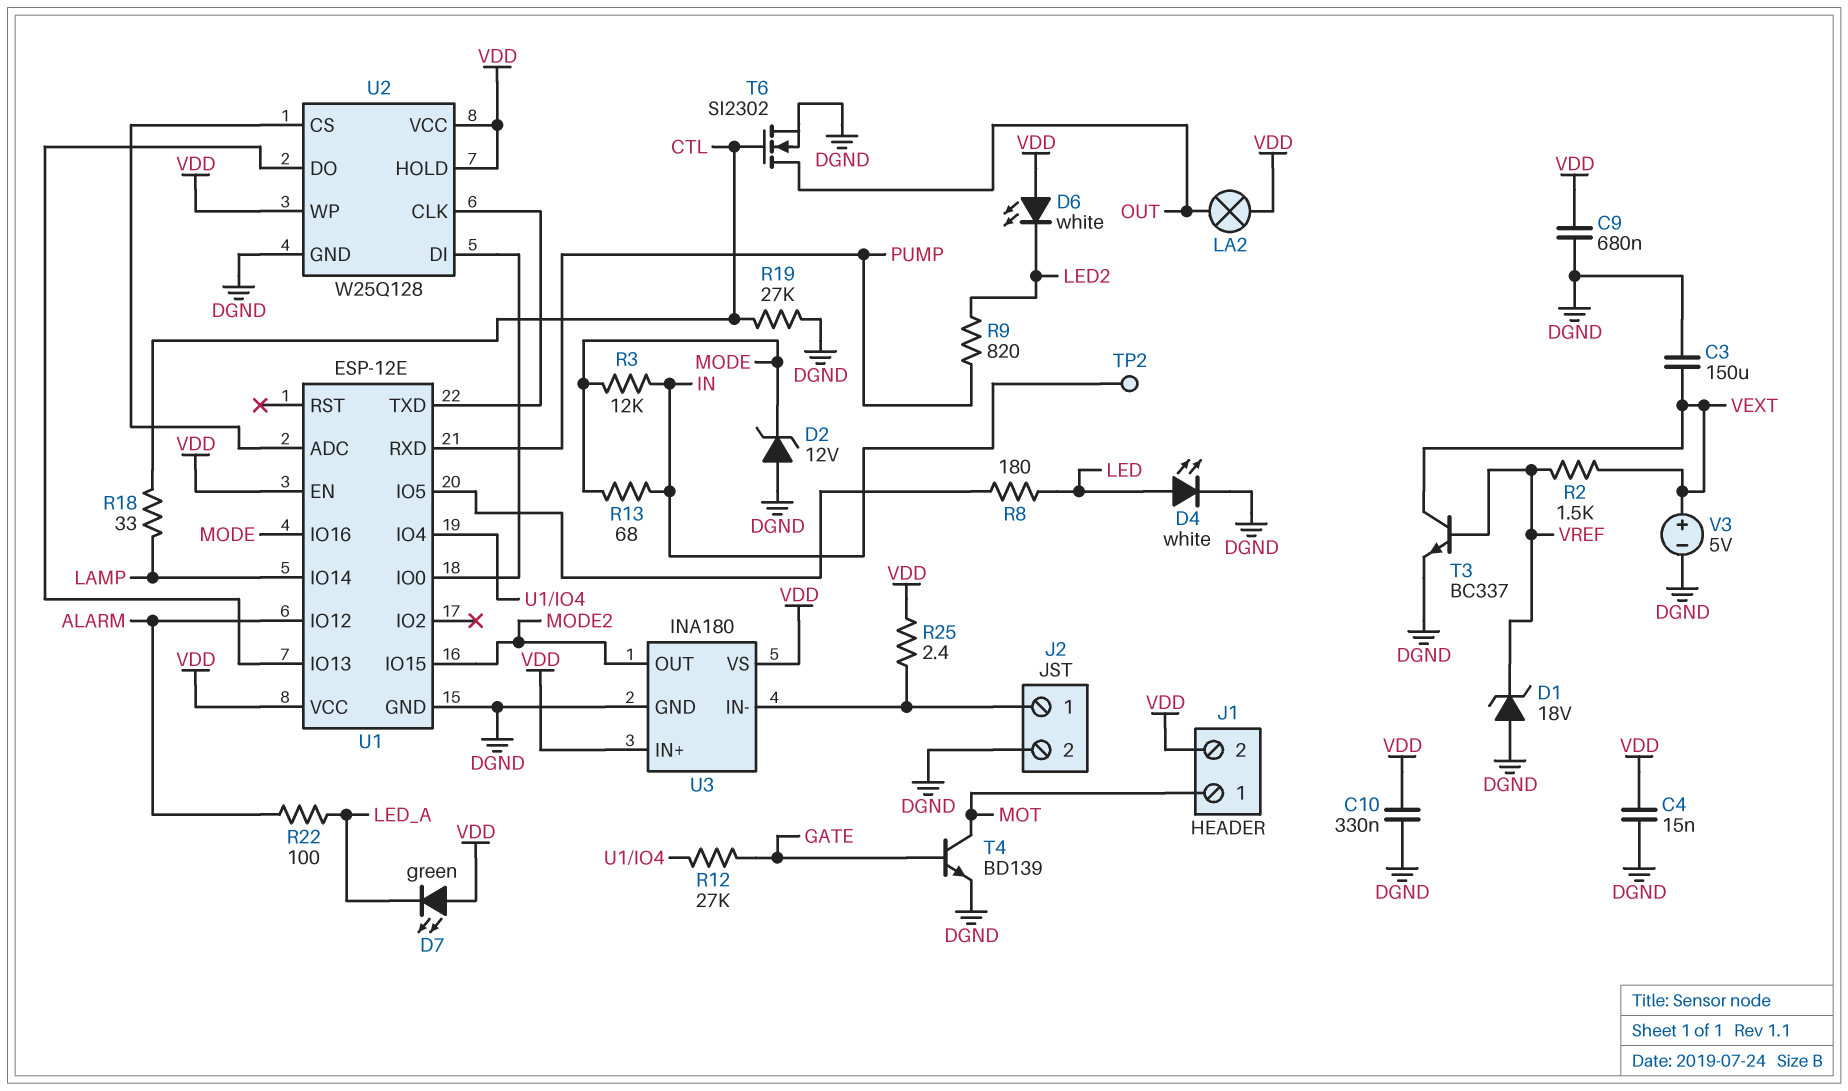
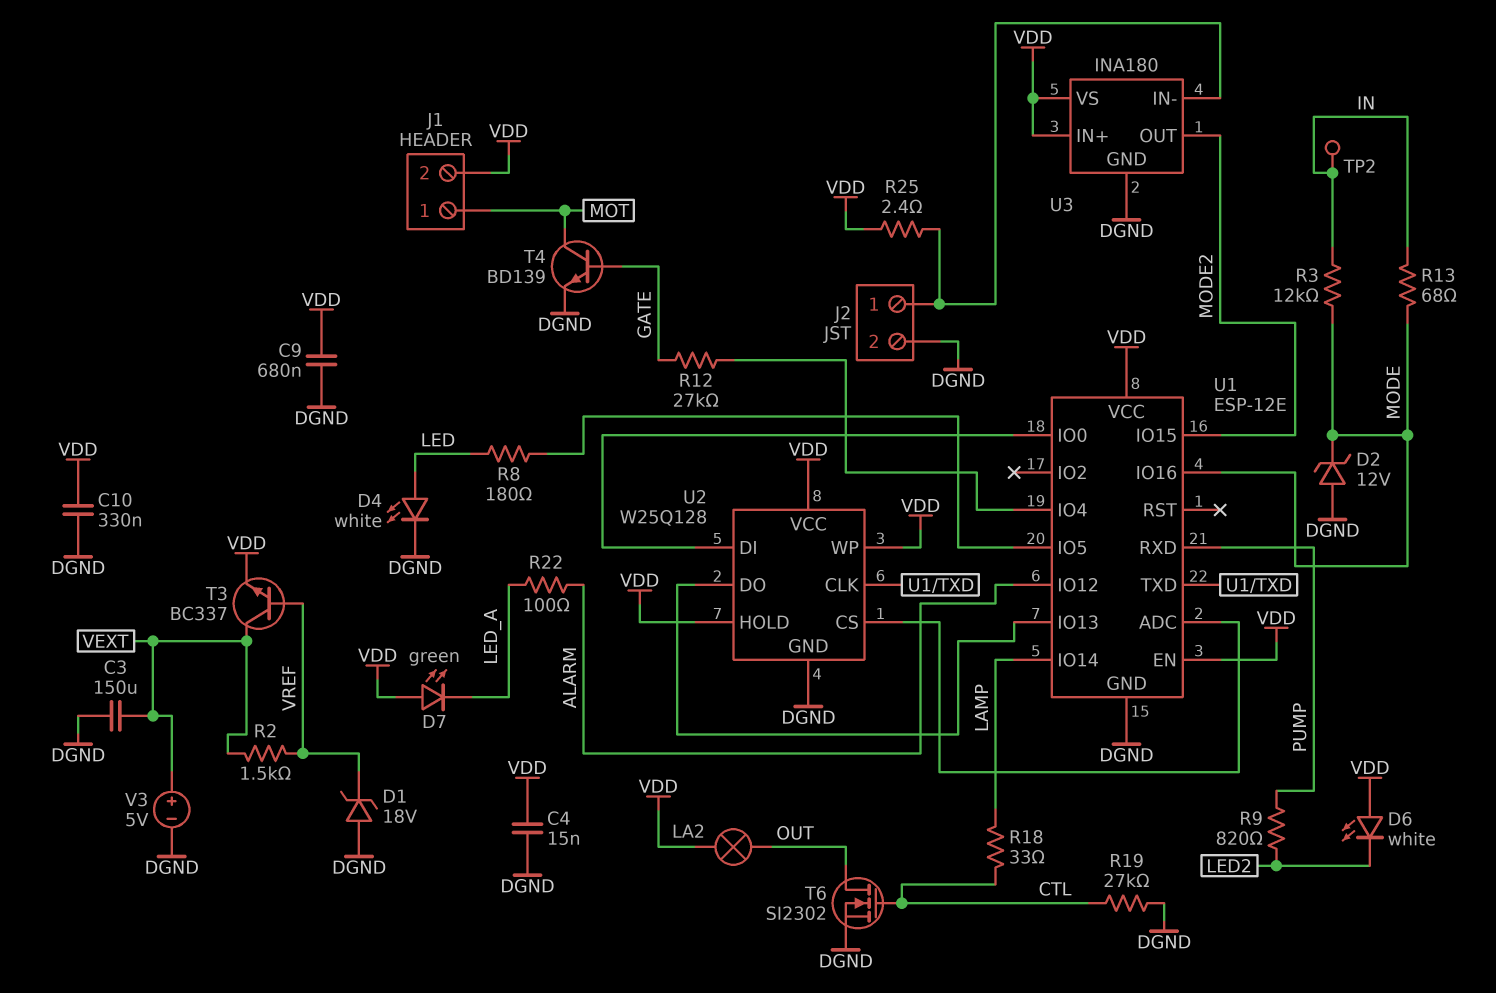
T3: NPN BC337 (B VREF, C VEXT, E DGND) -> NPN BC337 (B VREF, C VEXT, E VDD)

